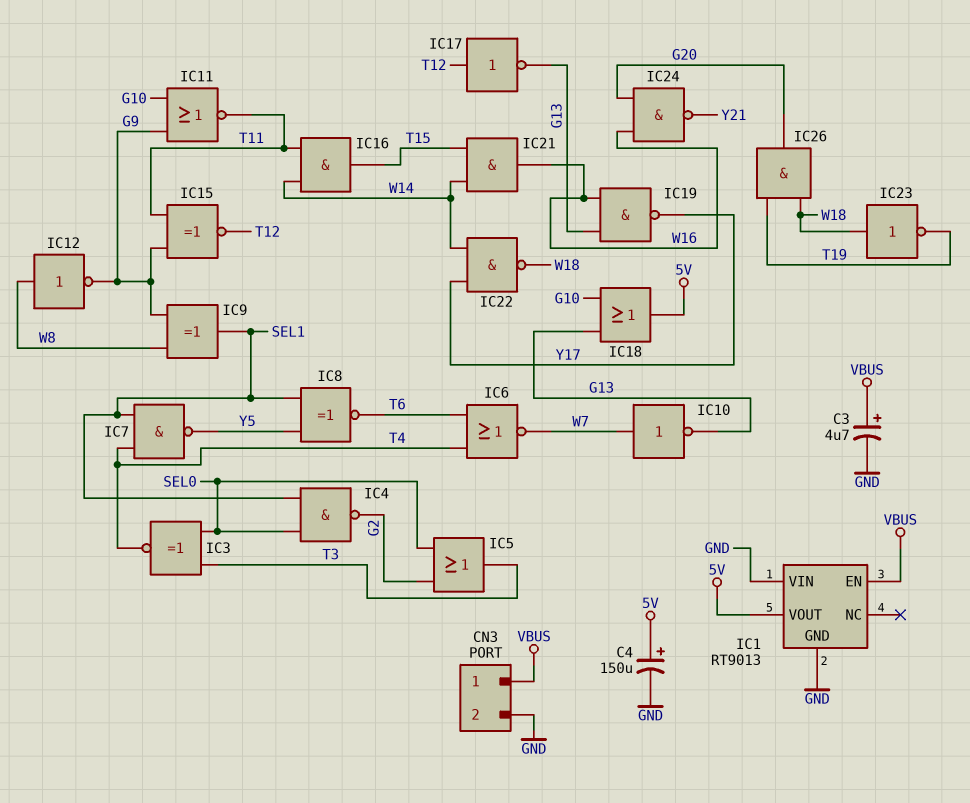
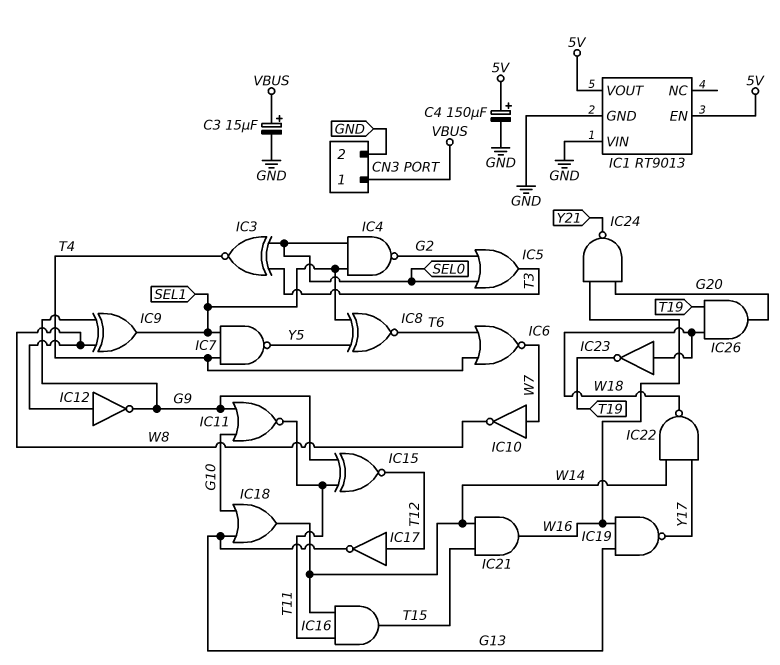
C3: 4.7uF (plus VBUS, minus GND) -> 15uF (plus VBUS, minus GND)
IC1 pin EN: VBUS -> 5V
IC10: NOT (in W7, out G13) -> NOT (in W7, out W8)
IC18: OR (in G10, in G13, out 5V) -> OR (in G10, in G13, out W14)

